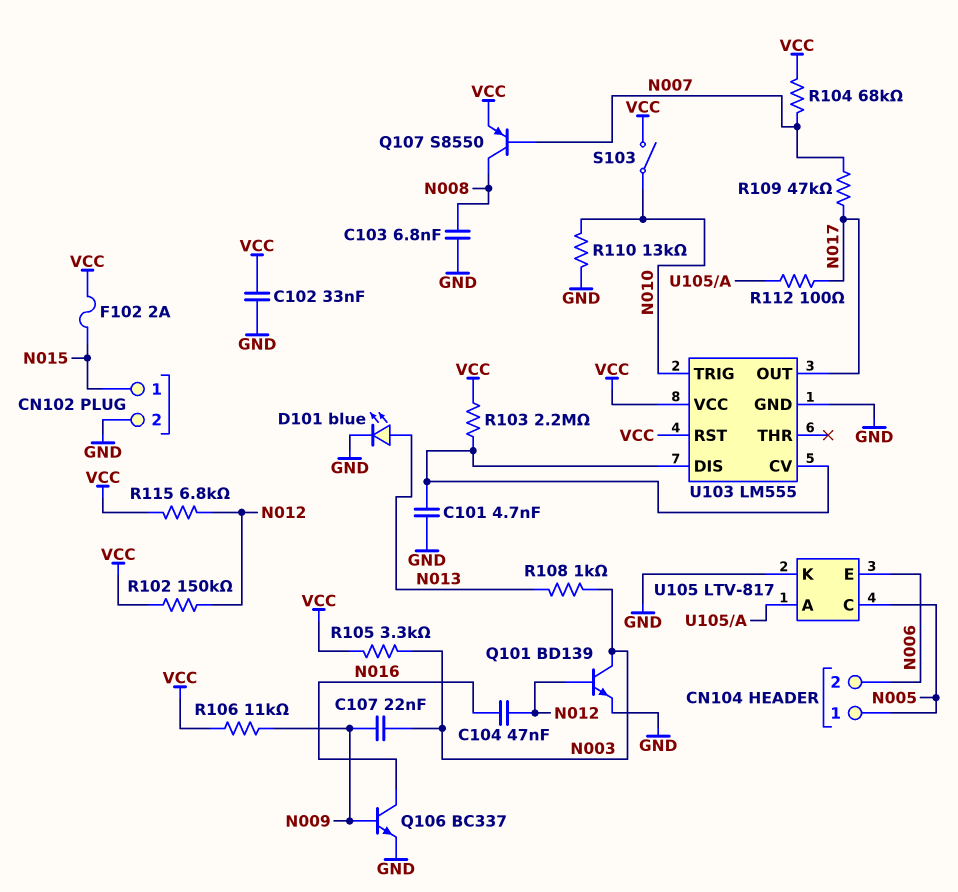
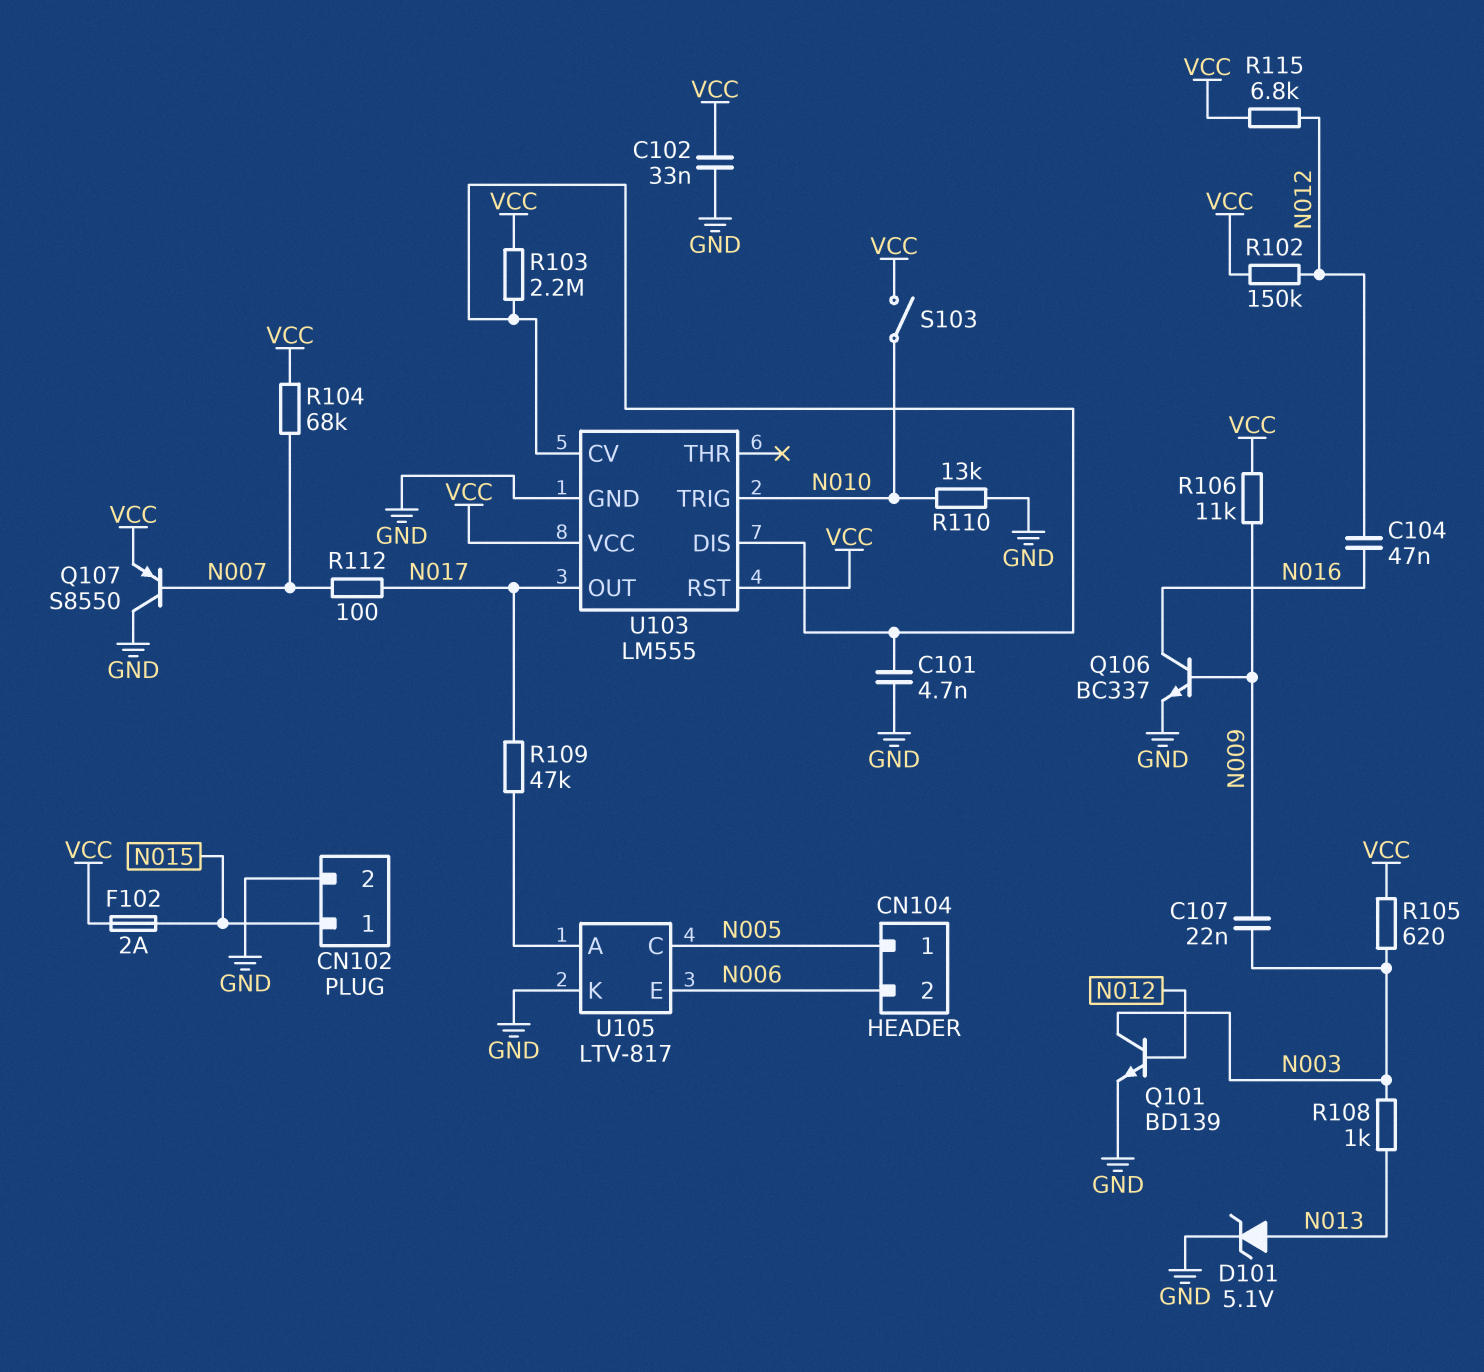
C103: 6.8nF (GND, N008) -> none
D101: LED blue (A N013, K GND) -> zener 5.1V (A N013, K GND)
Q107: PNP S8550 (B N007, C N008, E VCC) -> PNP S8550 (B N007, C GND, E VCC)
R105: 3.3k (N003, VCC) -> 620 (N003, VCC)
R109: 47k (N007, N017) -> 47k (N017, U105/A)
R112: 100 (N017, U105/A) -> 100 (N007, N017)

